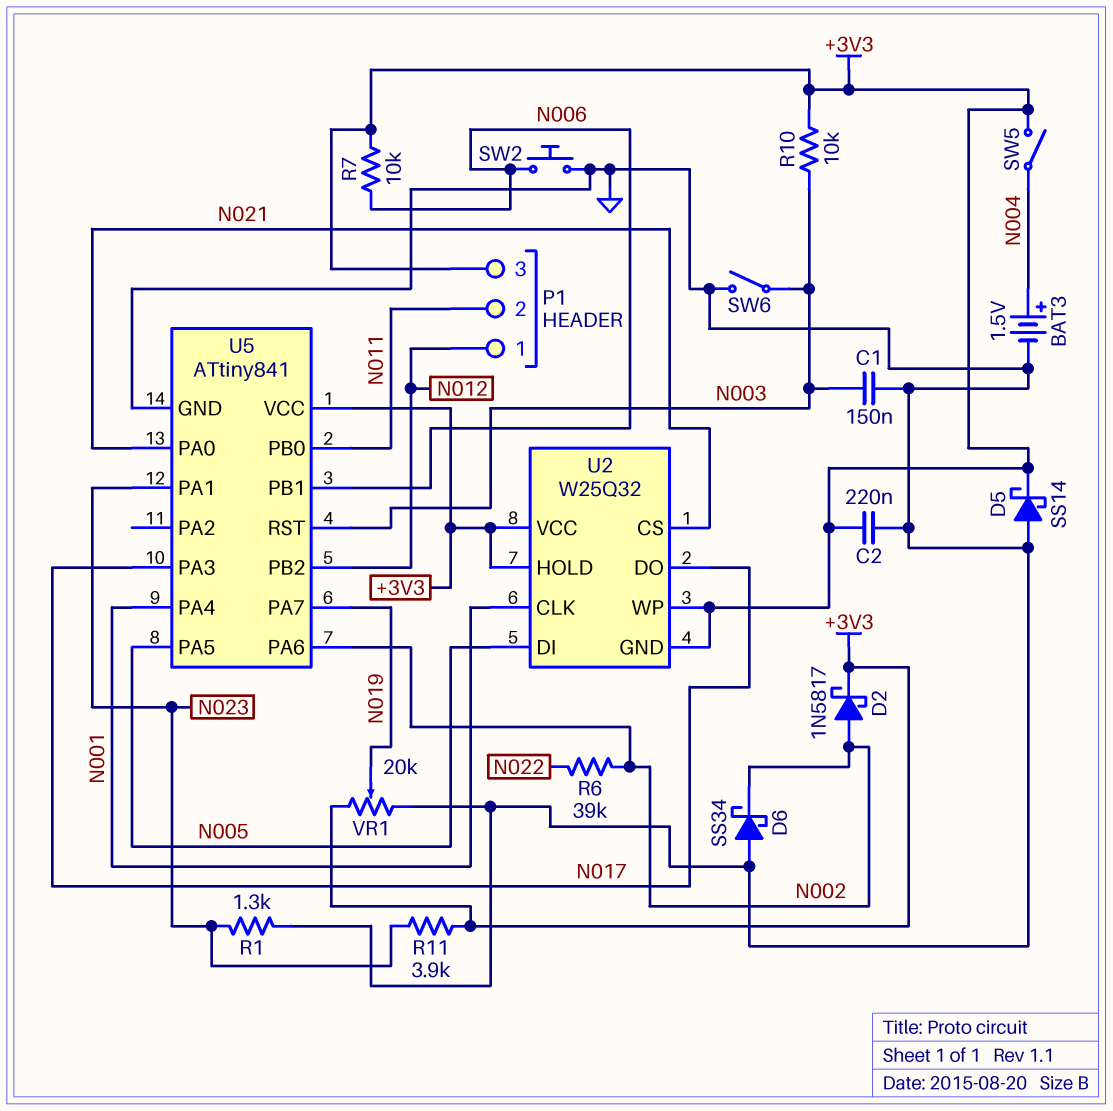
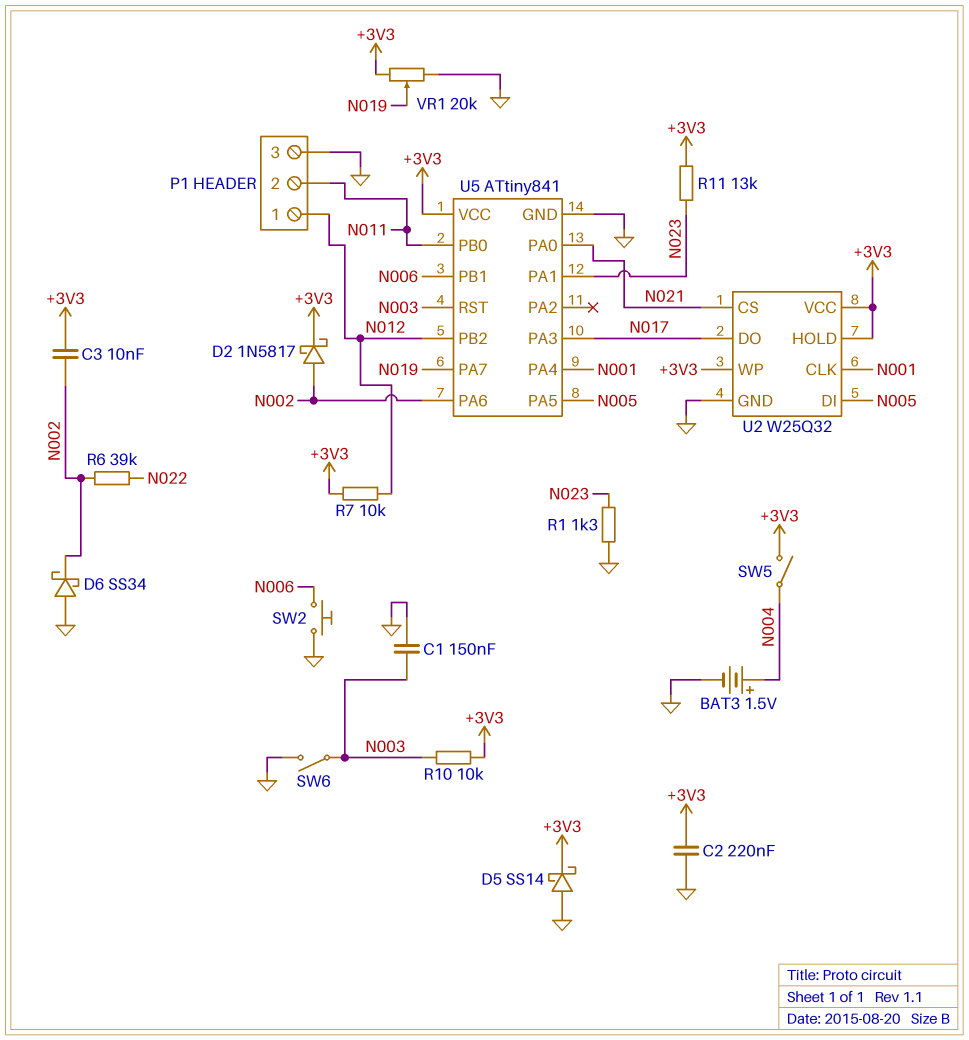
C3: none -> 10nF (+3V3, N002)
P1 pin 3: +3V3 -> GND
R7: 10k (+3V3, N006) -> 10k (+3V3, N012)
R11: 3.9k (+3V3, N023) -> 13k (+3V3, N023)
U2 pin GND: +3V3 -> GND

